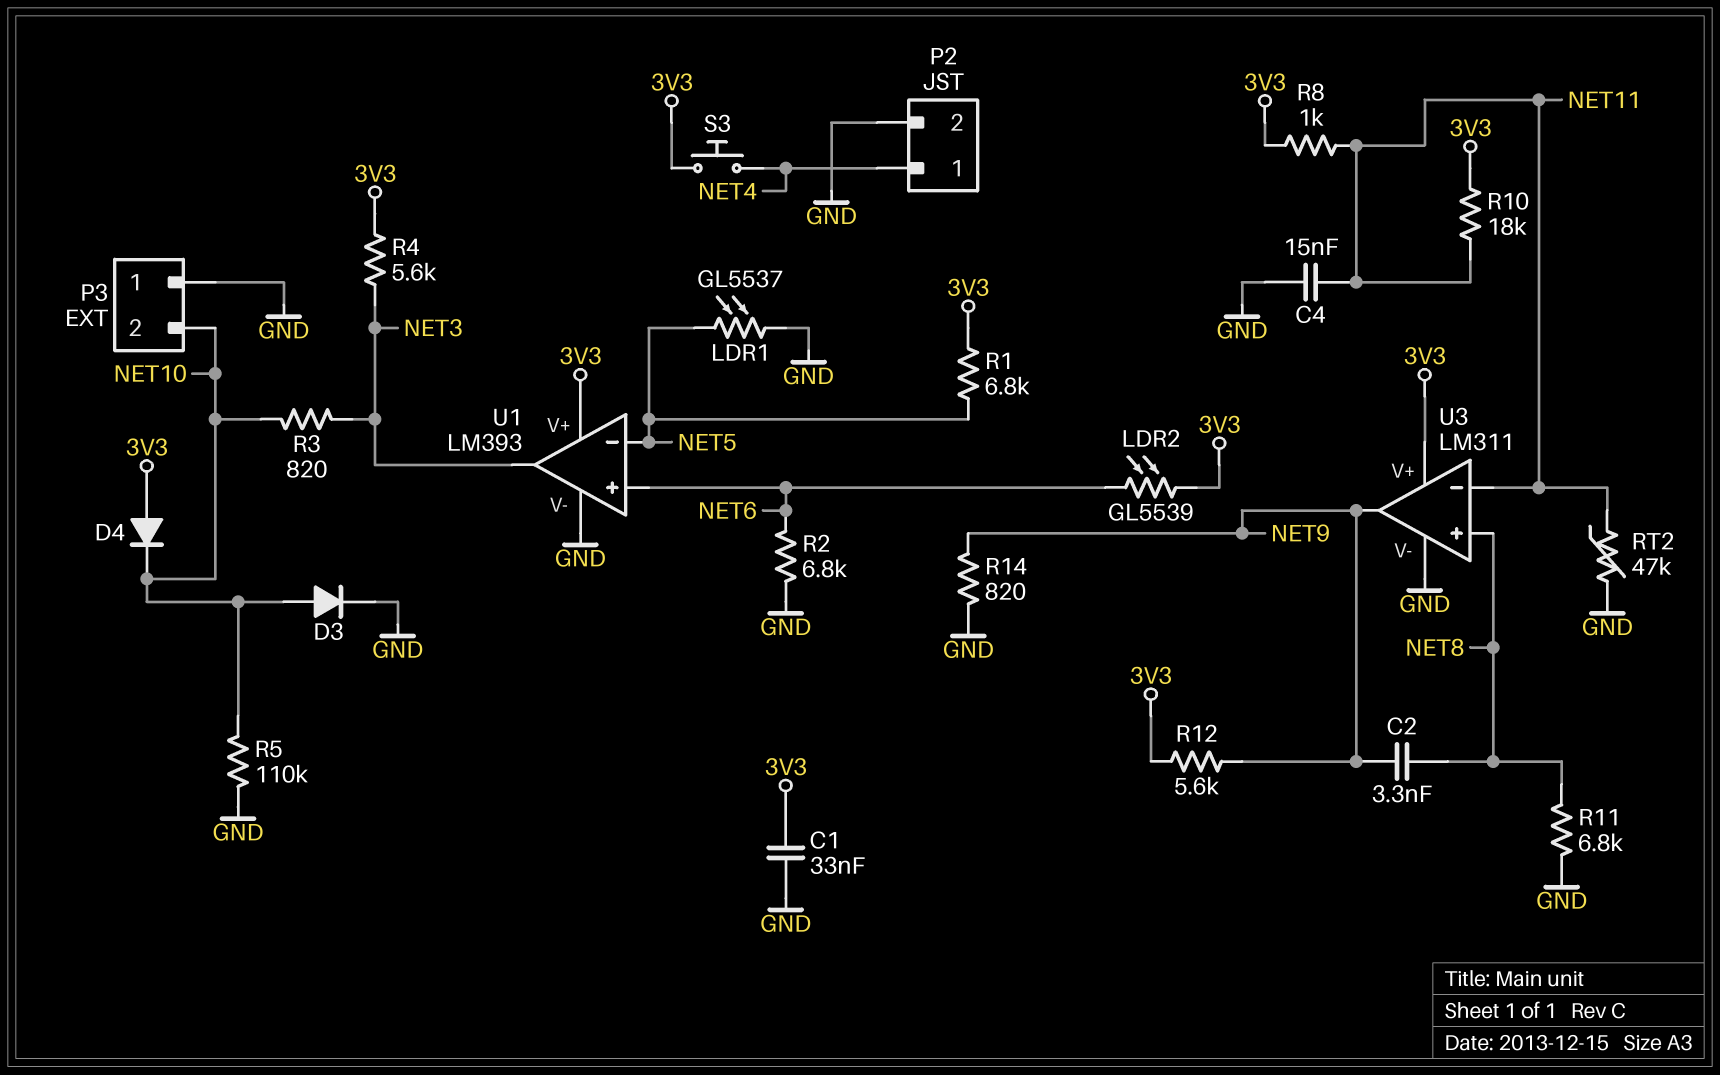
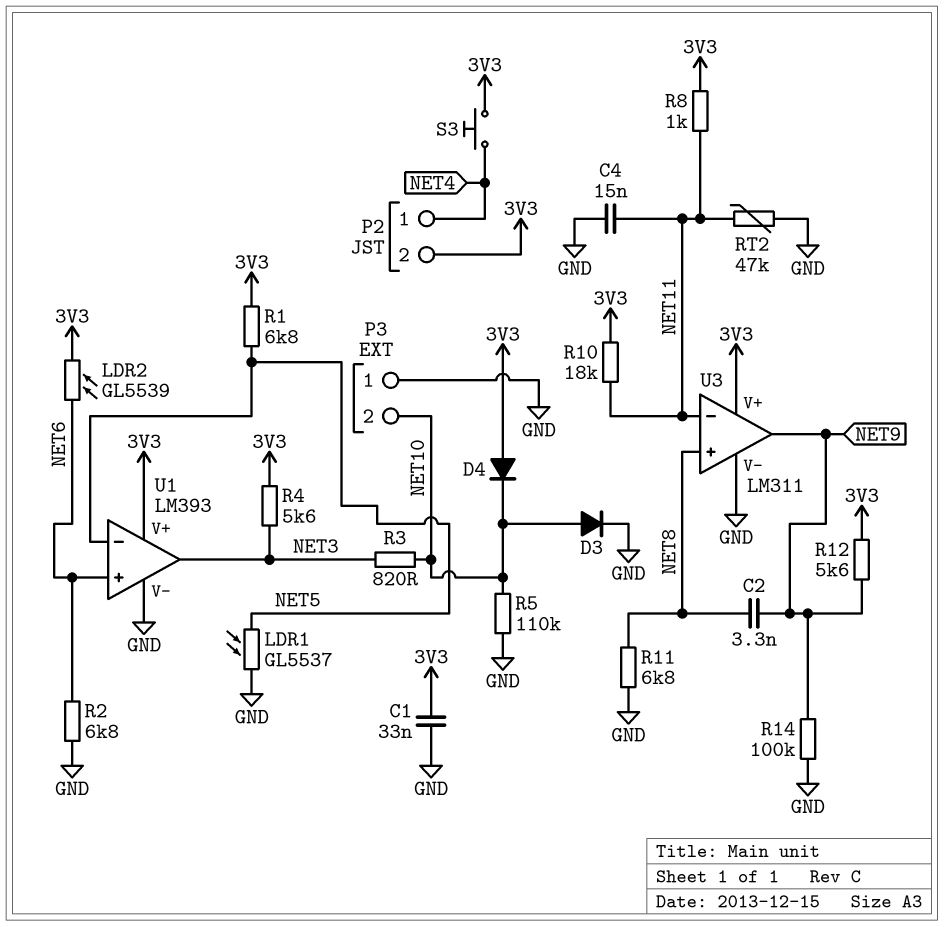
P2 pin 2: GND -> 3V3
R14: 820 (GND, NET9) -> 100k (GND, NET9)

